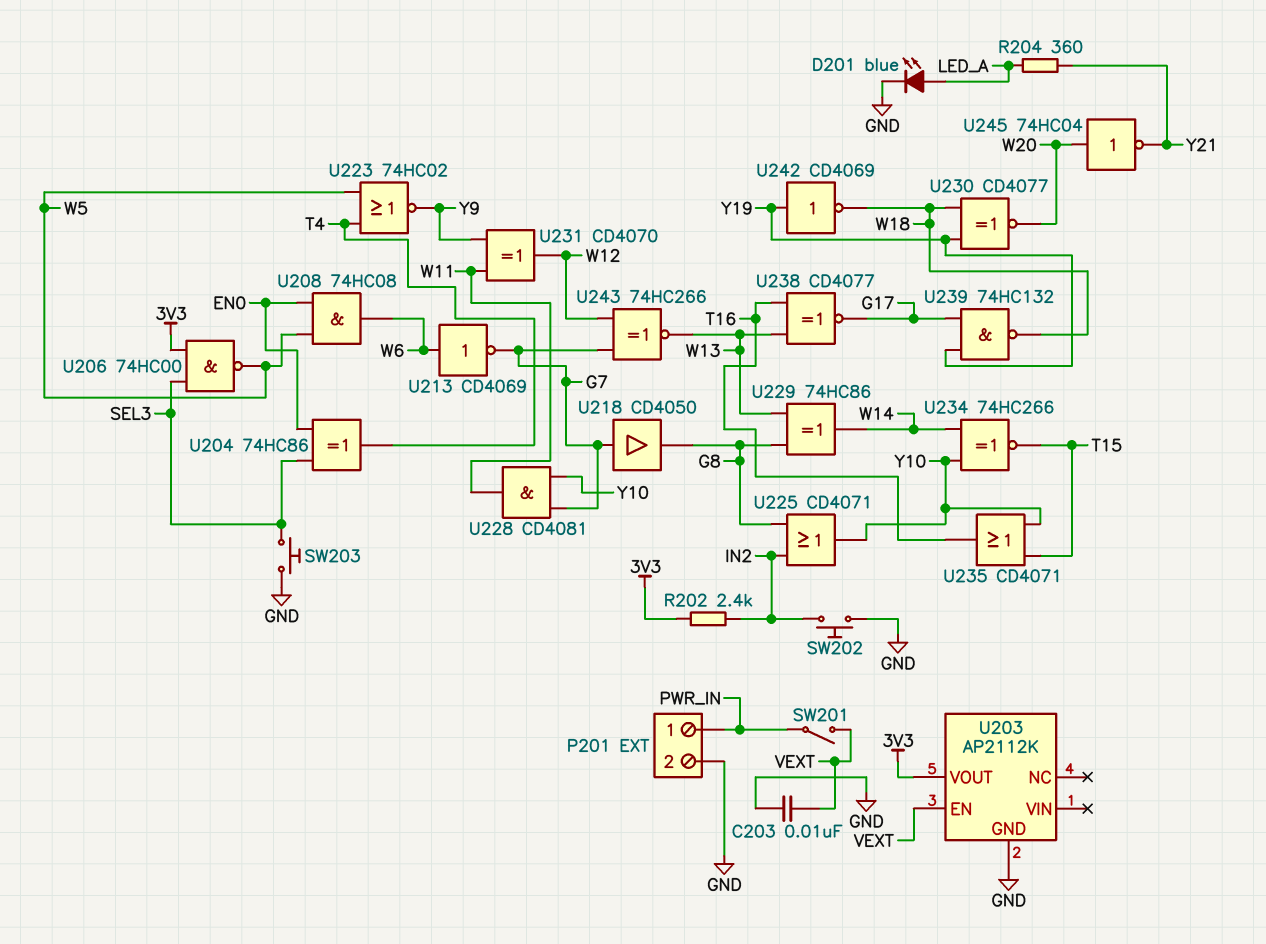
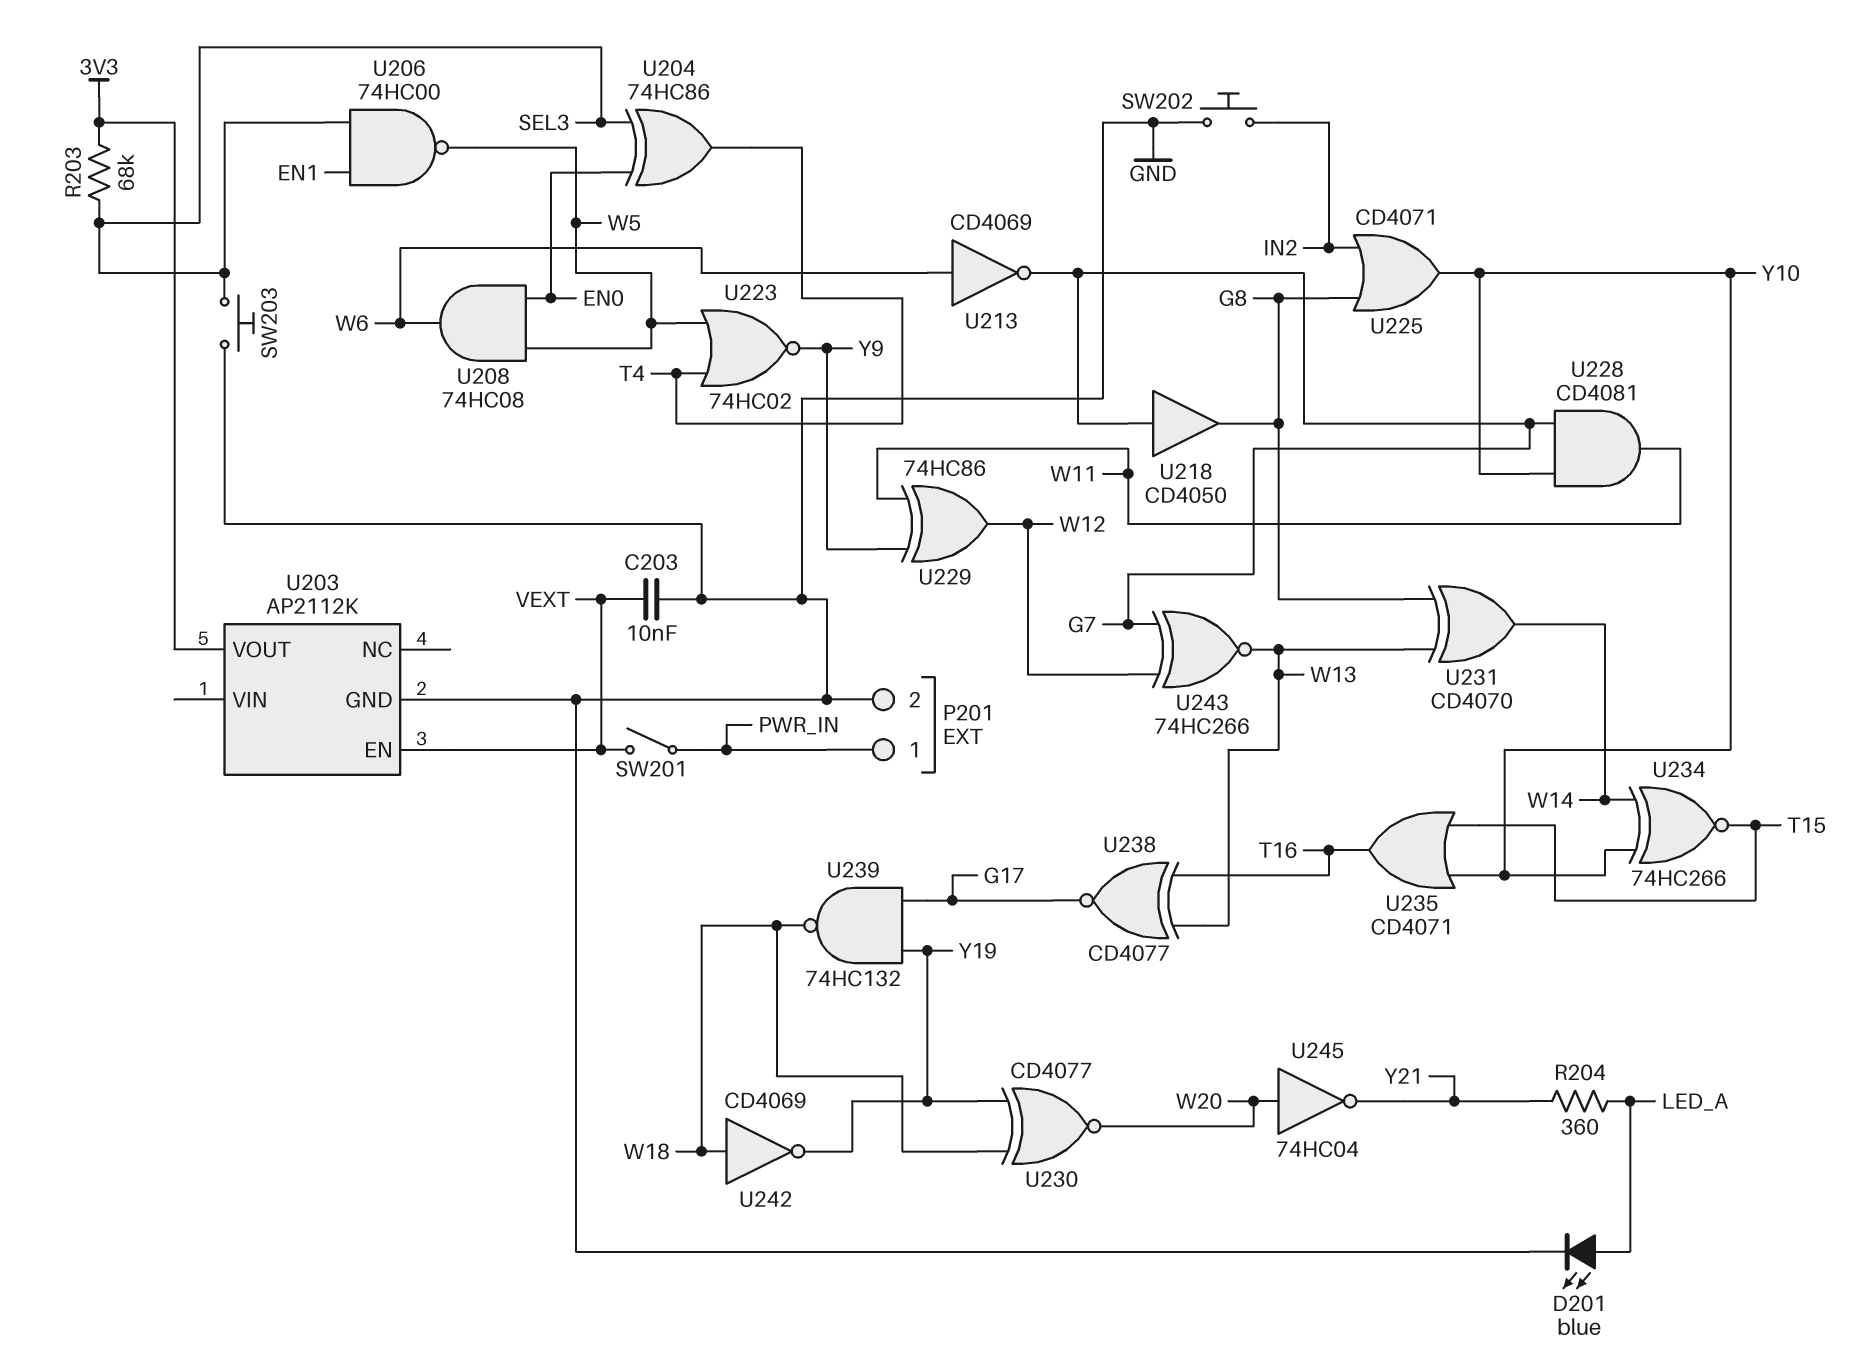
R202: 2.4k (3V3, IN2) -> none
R203: none -> 68k (3V3, SEL3)
U206: NAND 74HC00 (in 3V3, in SEL3, out W5) -> NAND 74HC00 (in EN1, in SEL3, out W5)
U229: XOR 74HC86 (in G8, in W13, out W14) -> XOR 74HC86 (in W11, in Y9, out W12)
U231: XOR CD4070 (in W11, in Y9, out W12) -> XOR CD4070 (in G8, in W13, out W14)
U242: NOT CD4069 (in Y19, out W18) -> NOT CD4069 (in W18, out Y19)

